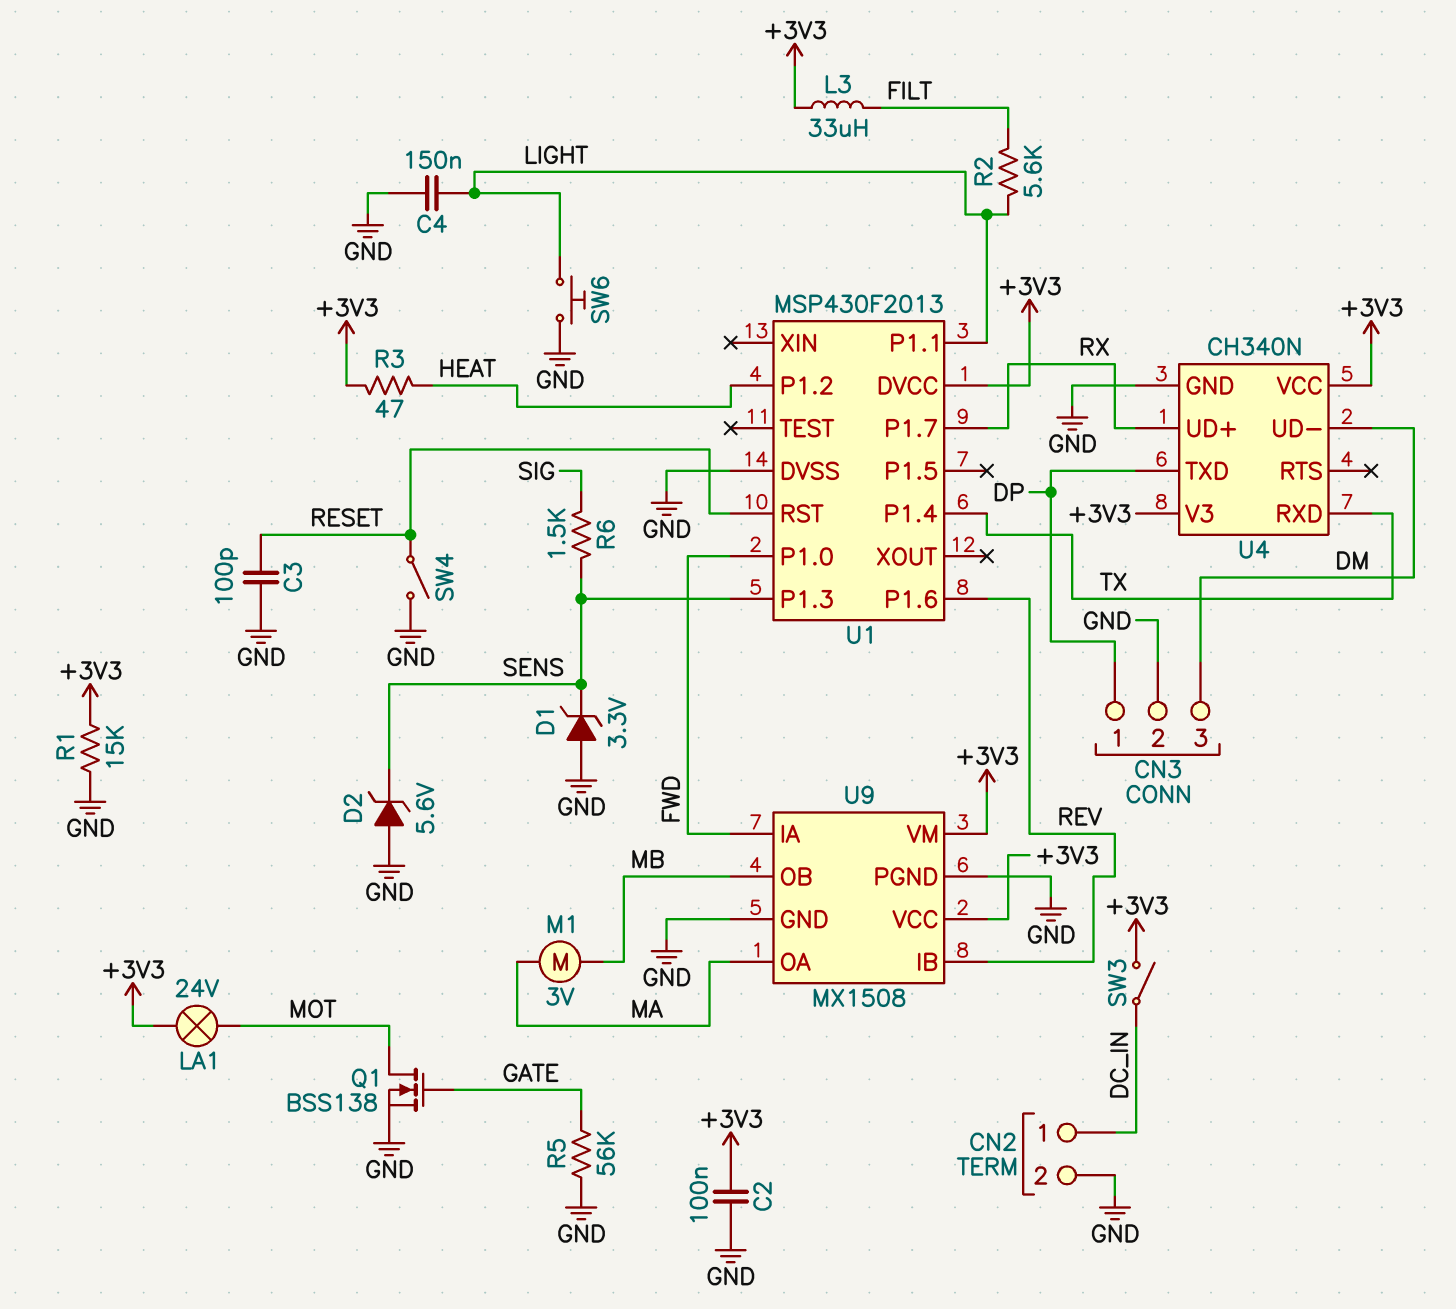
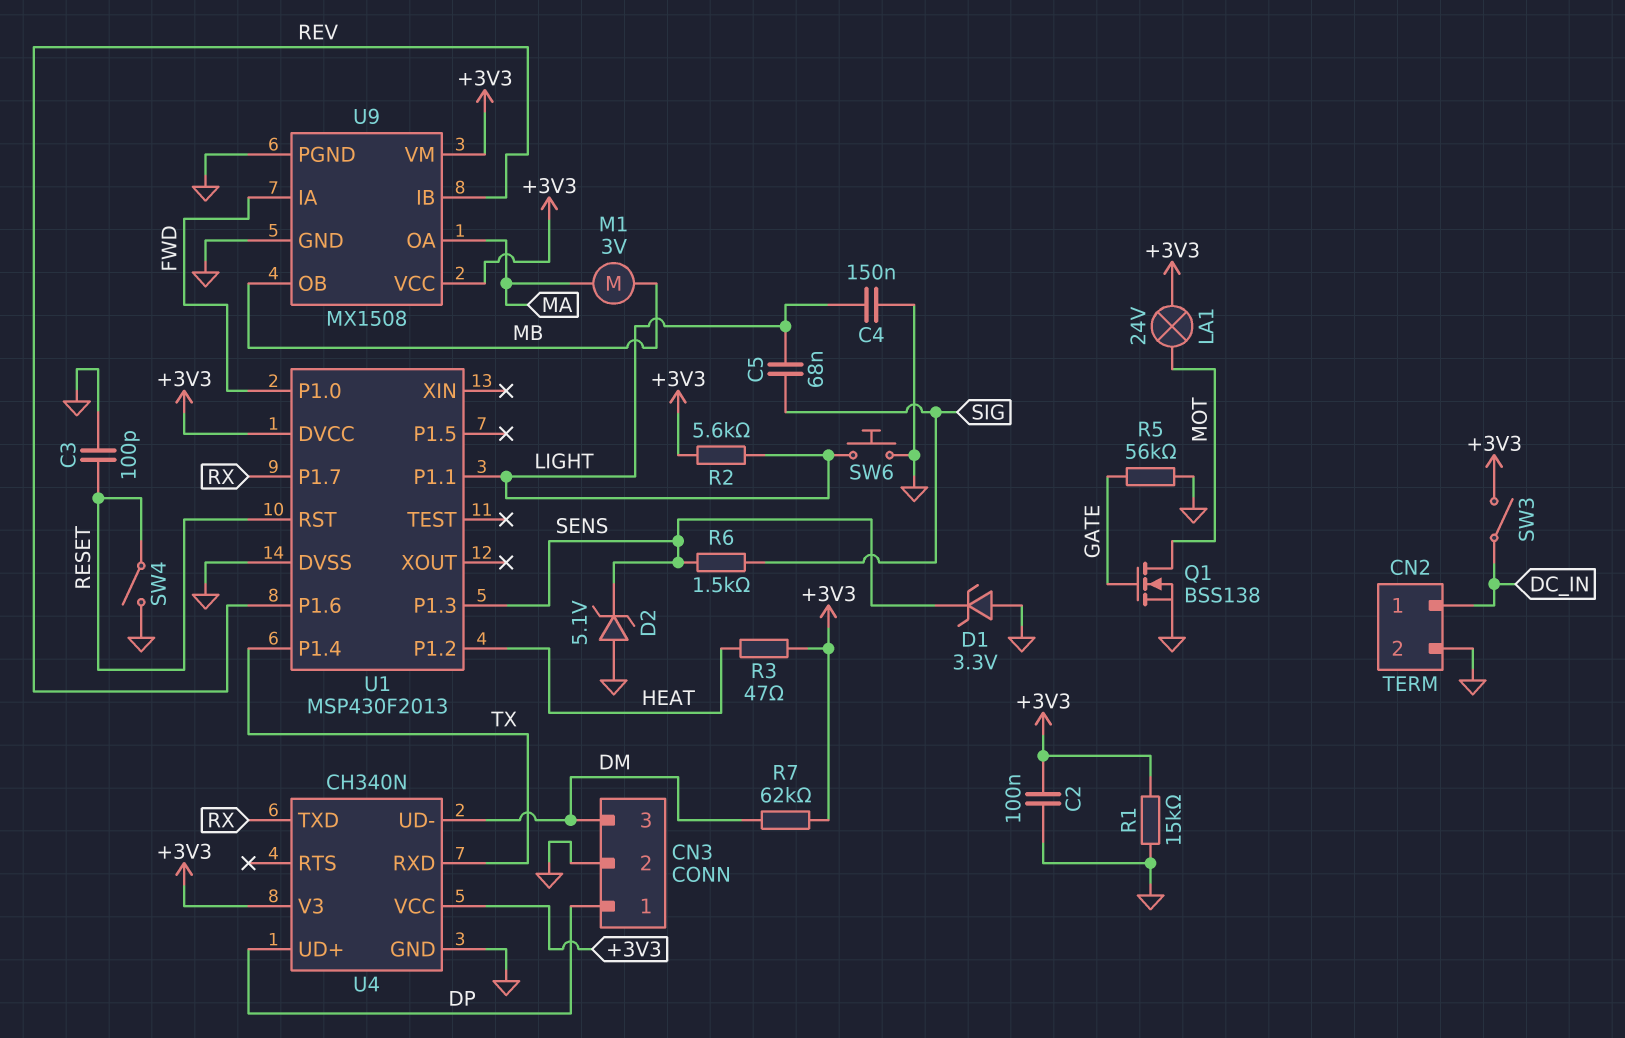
C5: none -> 68nF (LIGHT, SIG)
D2: zener 5.6V (A GND, K SENS) -> zener 5.1V (A GND, K SENS)
L3: 33uH (+3V3, FILT) -> none
R2: 5.6k (FILT, LIGHT) -> 5.6k (+3V3, LIGHT)
R7: none -> 62k (+3V3, DM)
U4 pin TXD: DP -> RX
U4 pin UD+: RX -> DP

